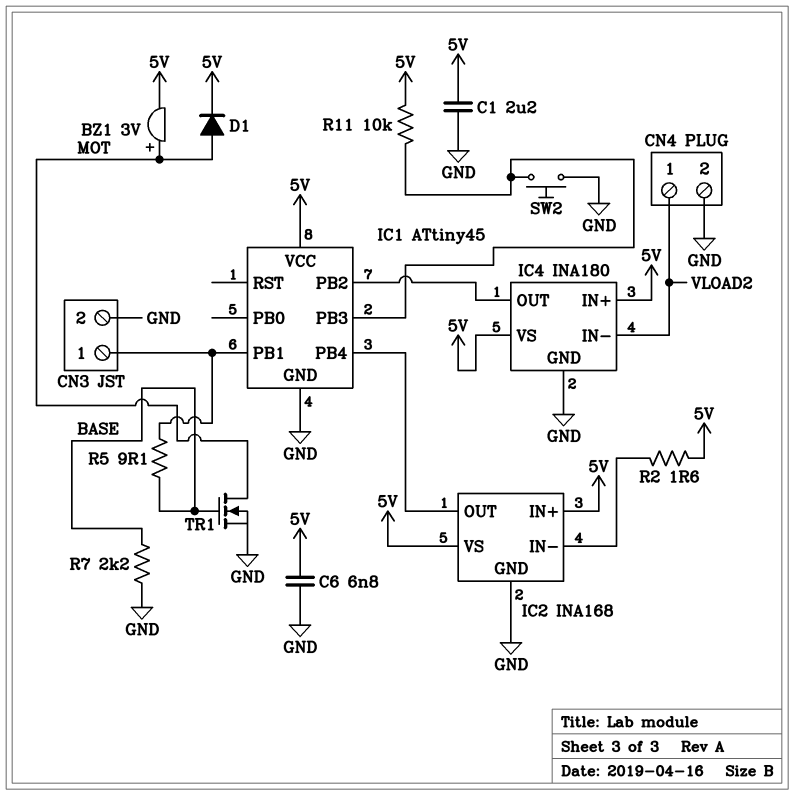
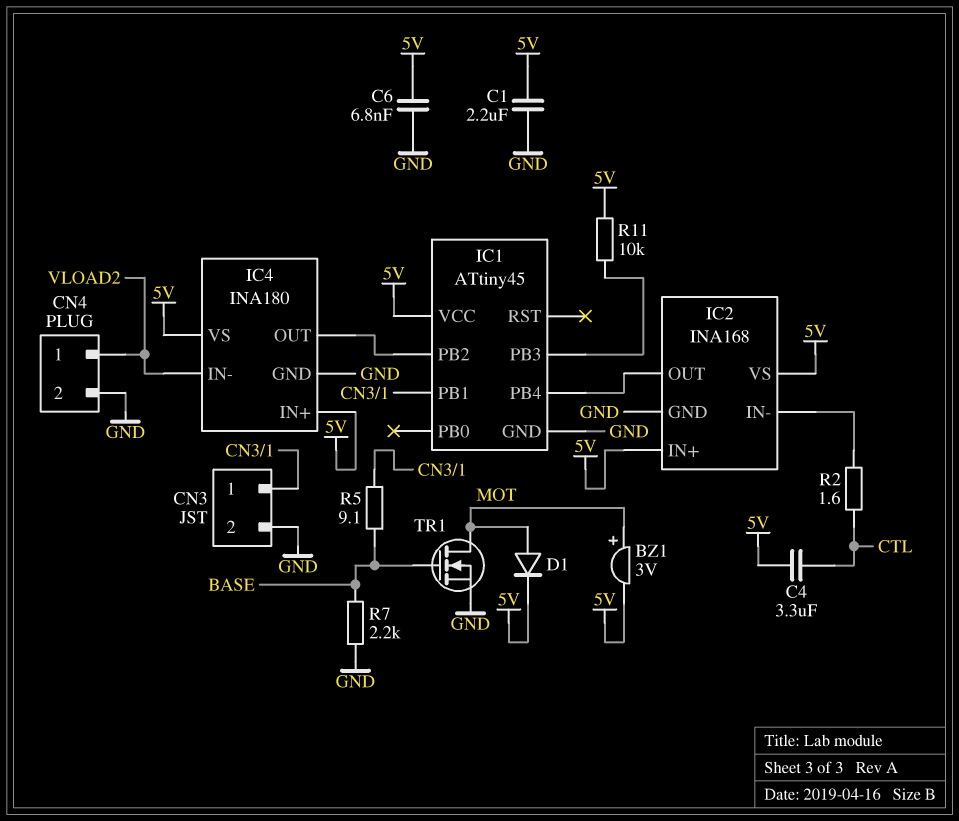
C4: none -> 3.3uF (5V, CTL)
R2: 1.6 (5V, IC2/IN-) -> 1.6 (CTL, IC2/IN-)
SW2: button (GND, IC1/PB3) -> none

